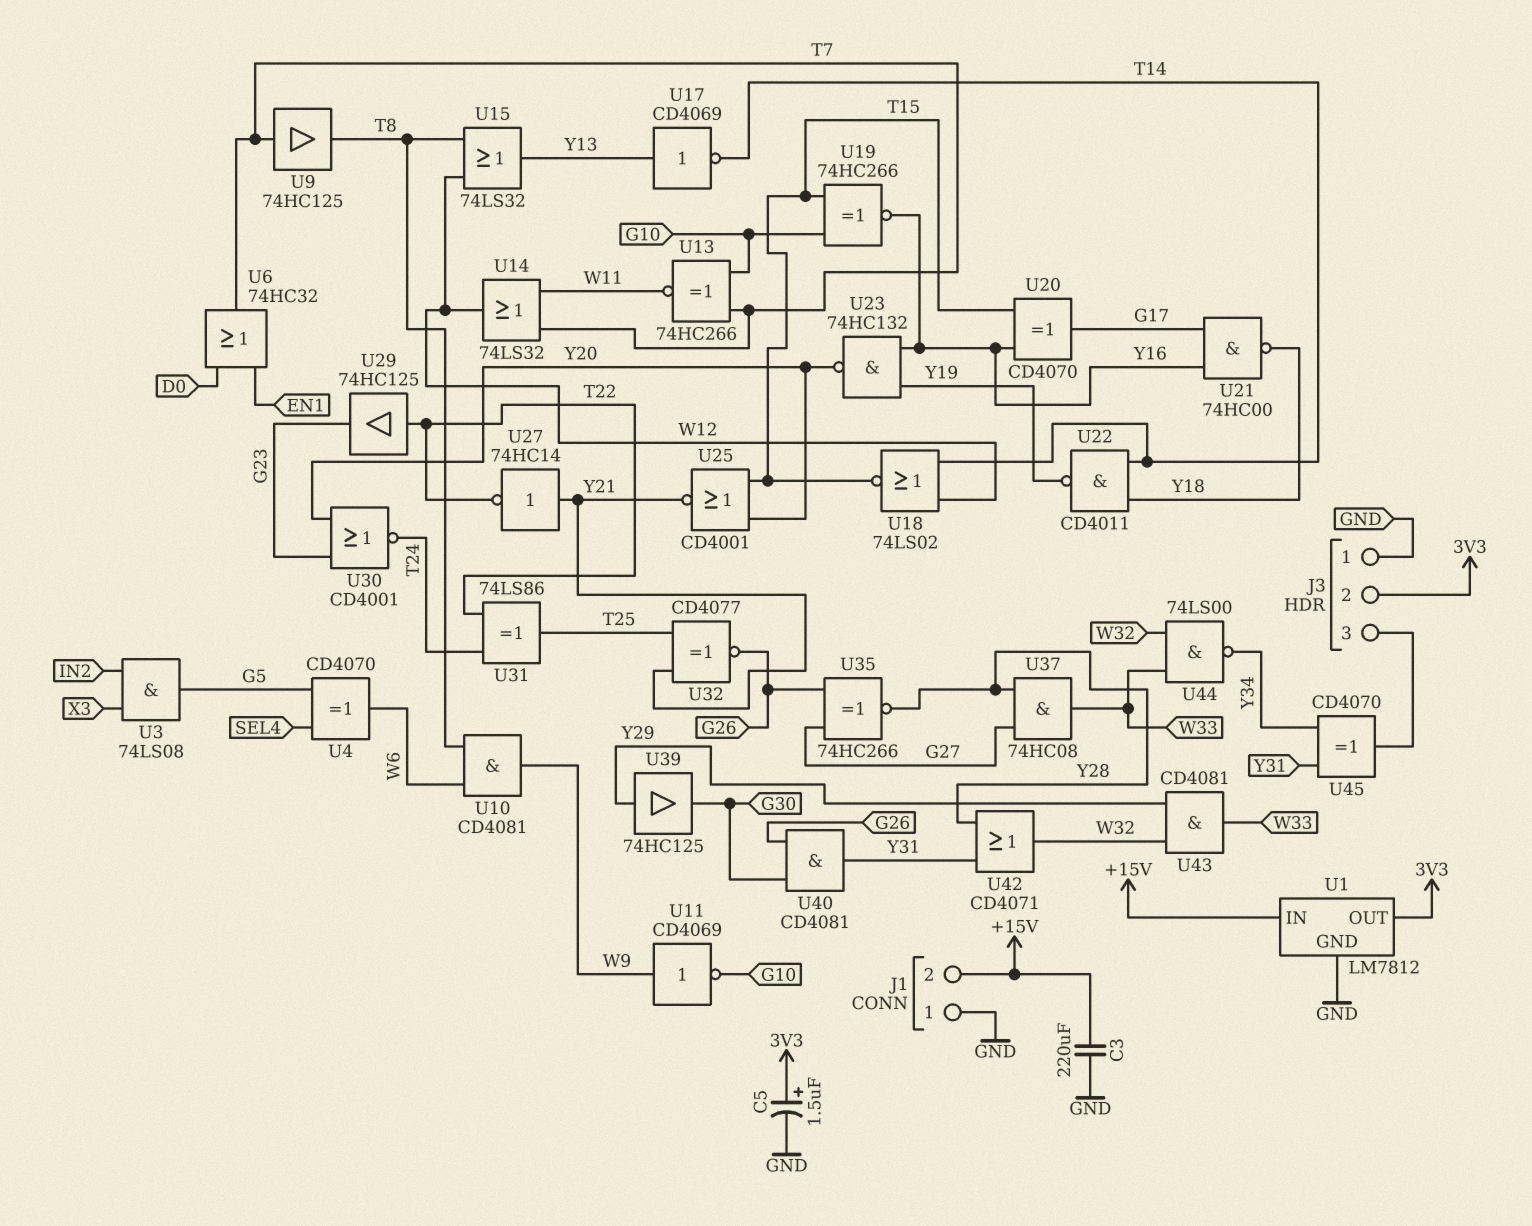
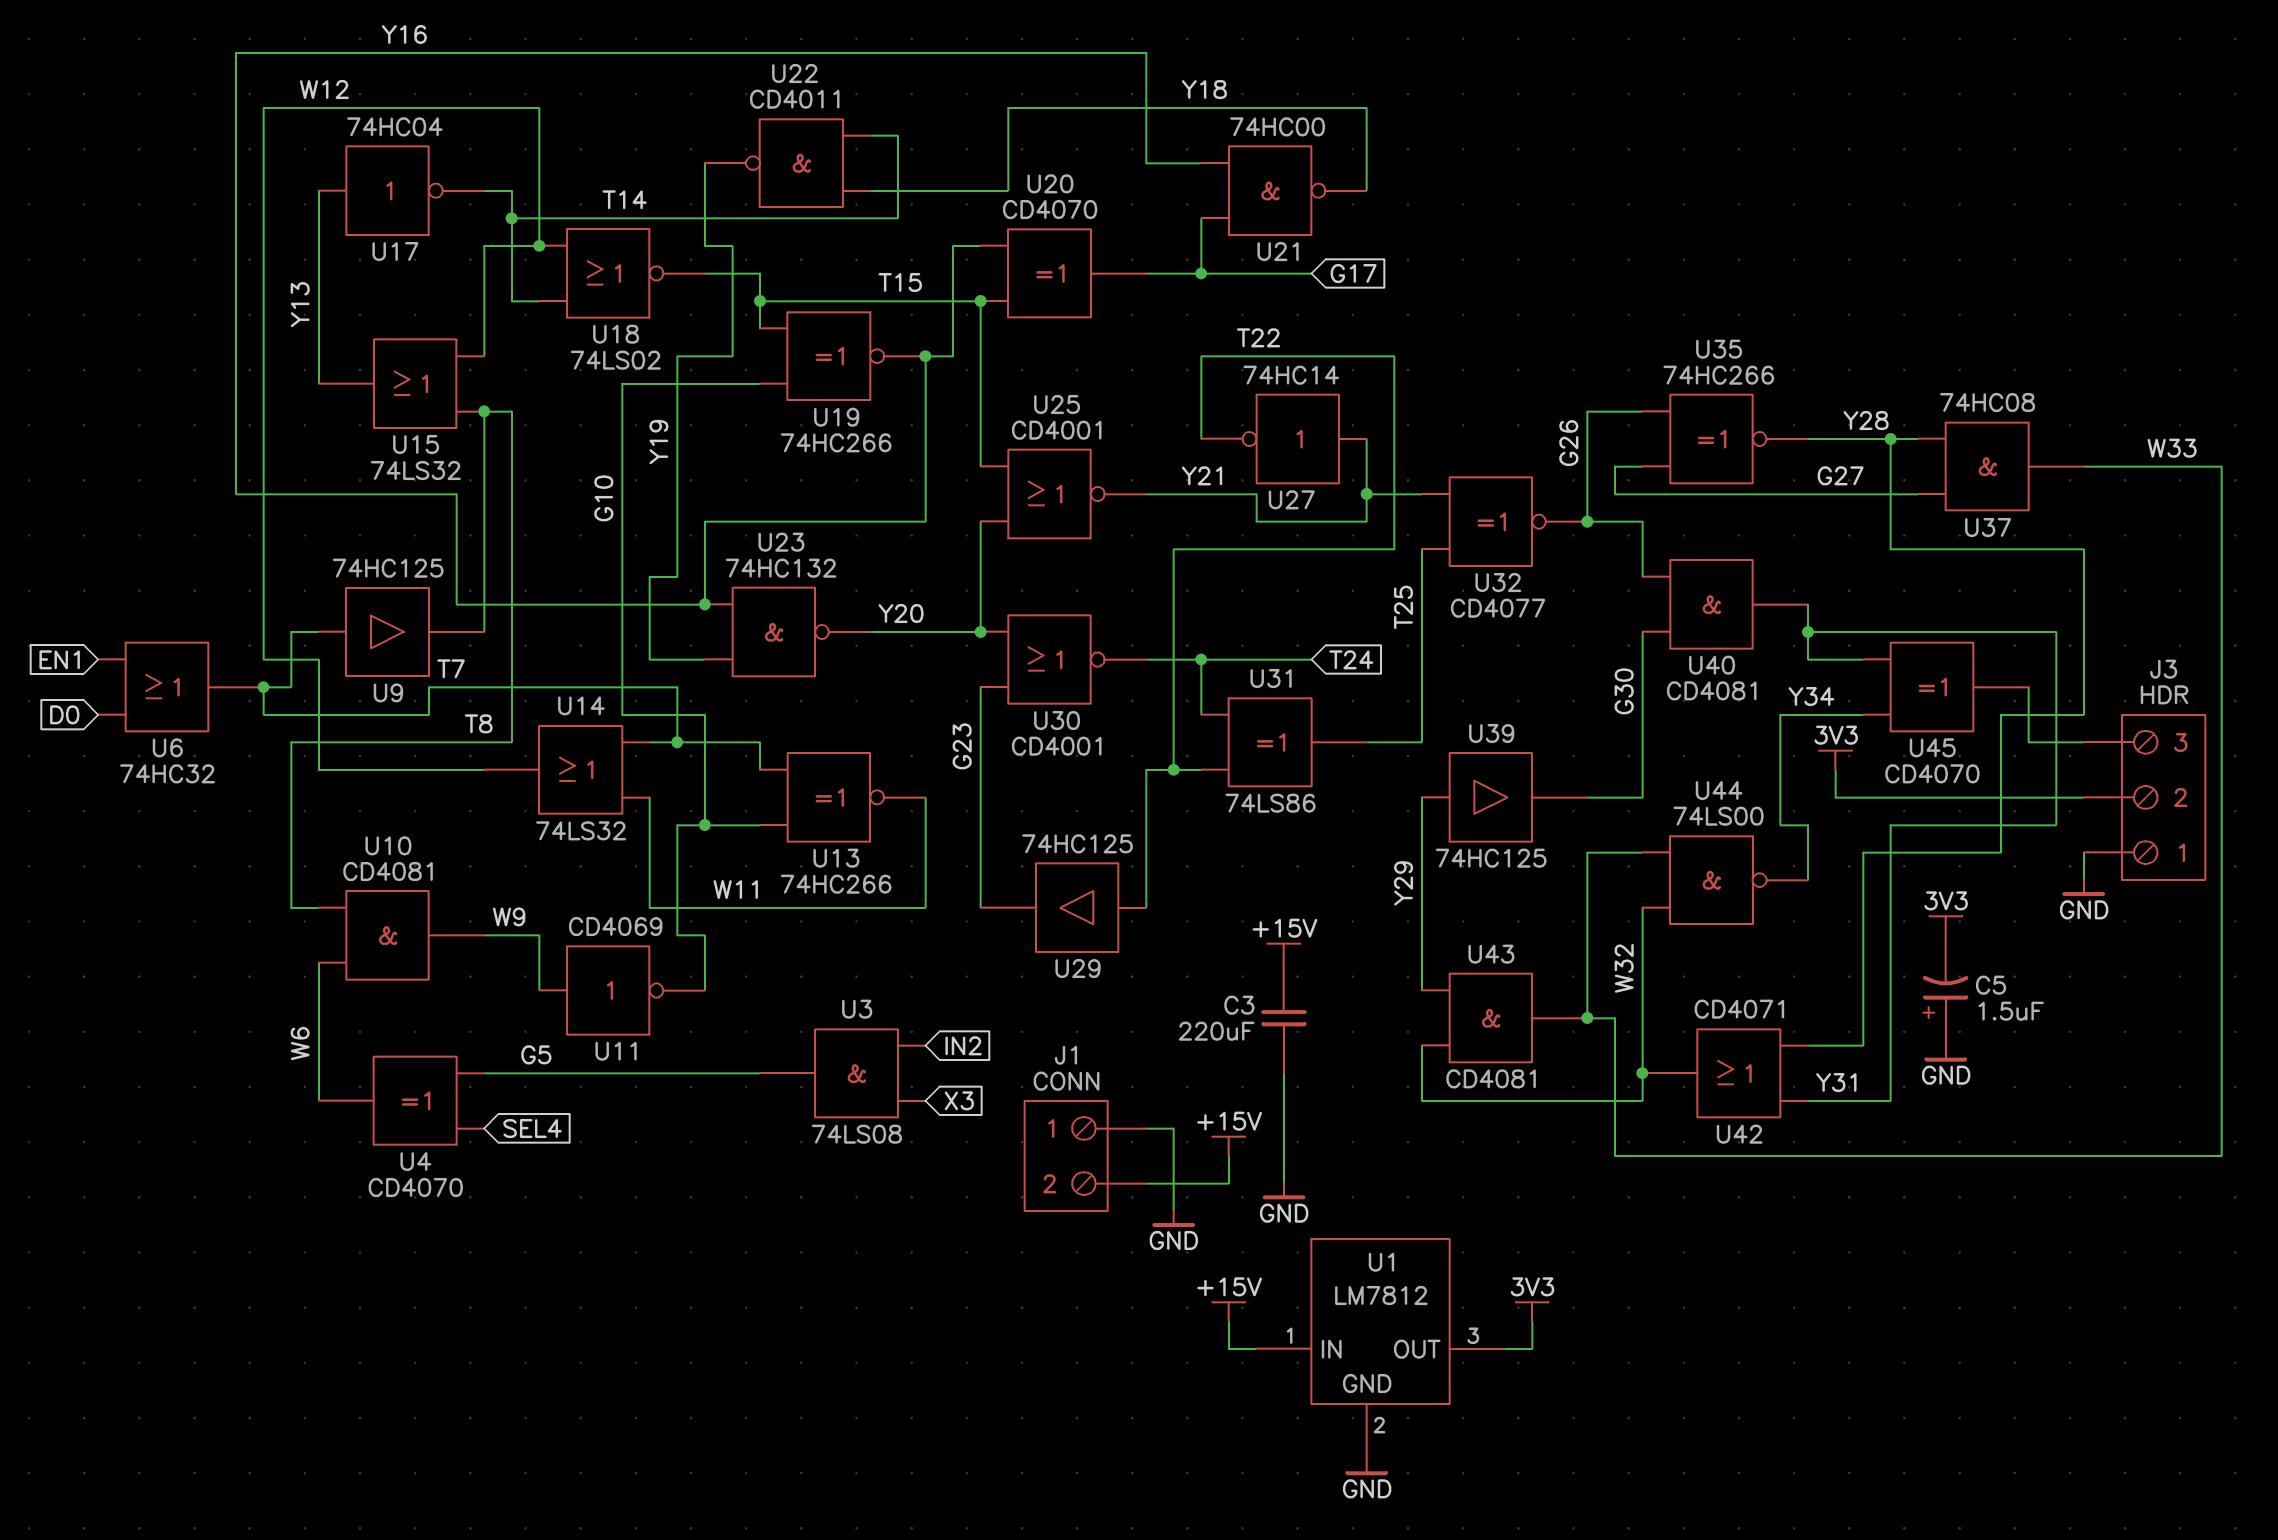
C5: 1.5uF (plus 3V3, minus GND) -> 1.5uF (plus GND, minus 3V3)
U17: NOT CD4069 (in Y13, out T14) -> NOT 74HC04 (in Y13, out T14)

